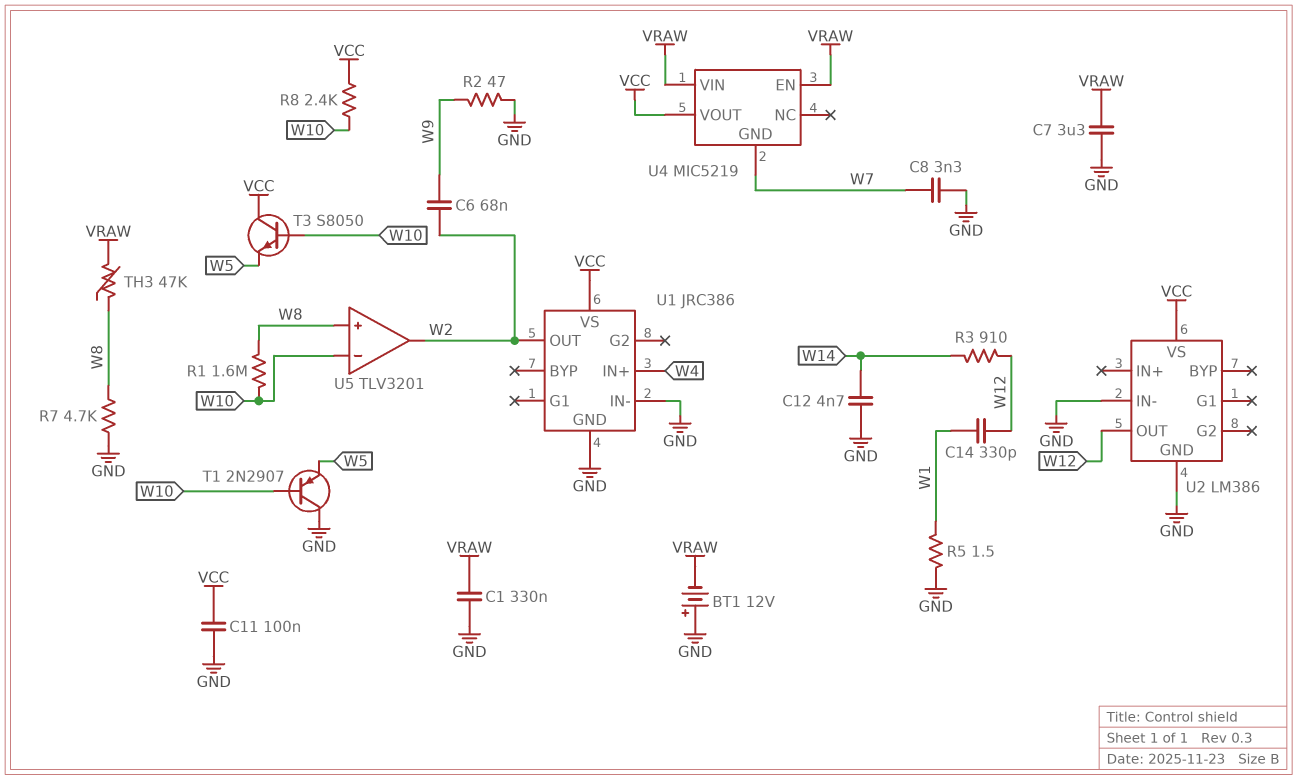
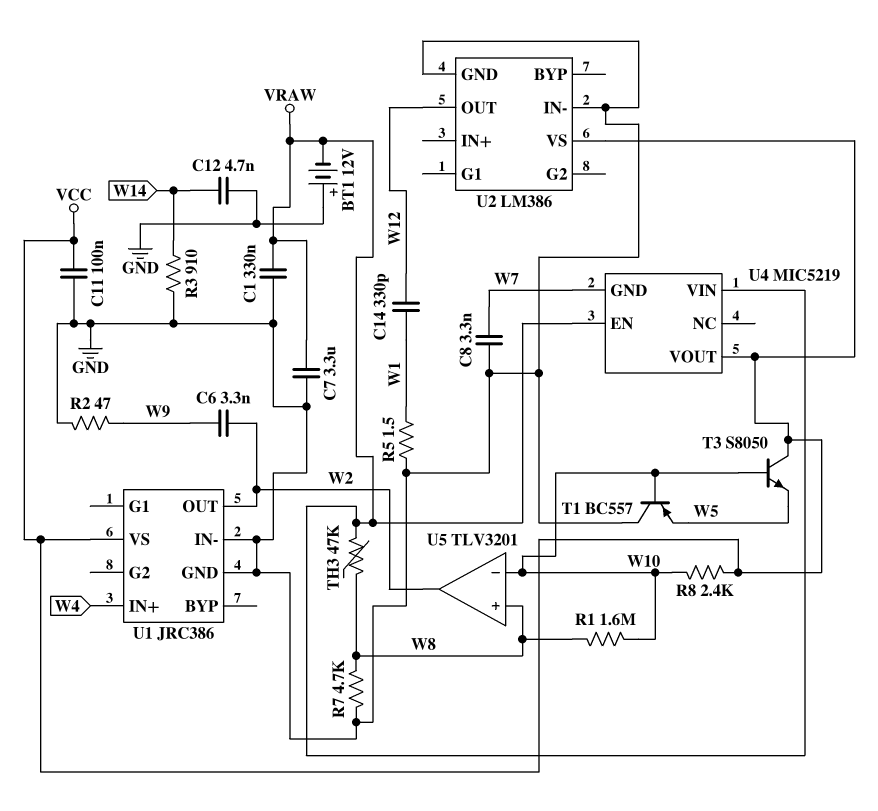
C6: 68nF (W2, W9) -> 3.3nF (W2, W9)
R3: 910 (W12, W14) -> 910 (GND, W14)
T1: PNP 2N2907 (B W10, C GND, E W5) -> PNP BC557 (B W10, C GND, E W5)

